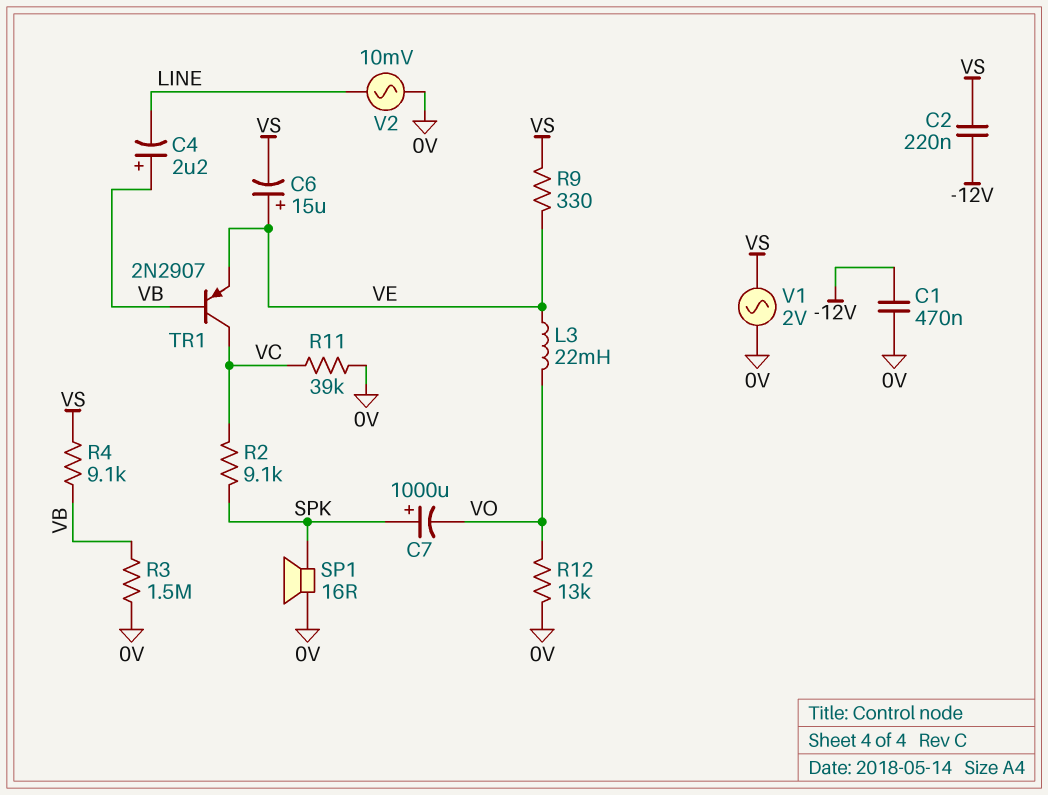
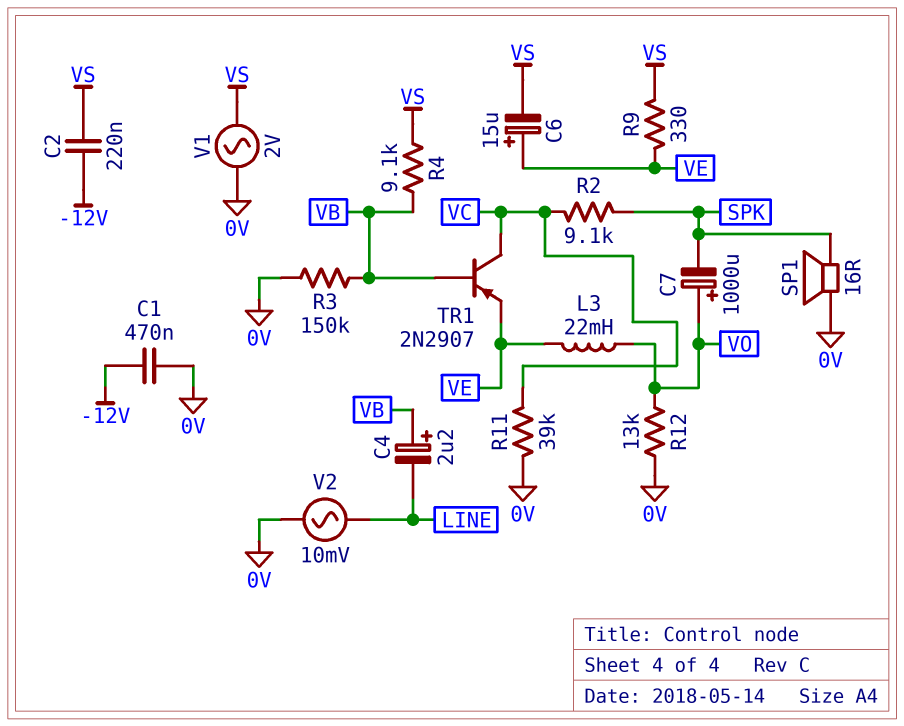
C7: 1000uF (plus SPK, minus VO) -> 1000uF (plus VO, minus SPK)
R3: 1.5M (0V, VB) -> 150k (0V, VB)

